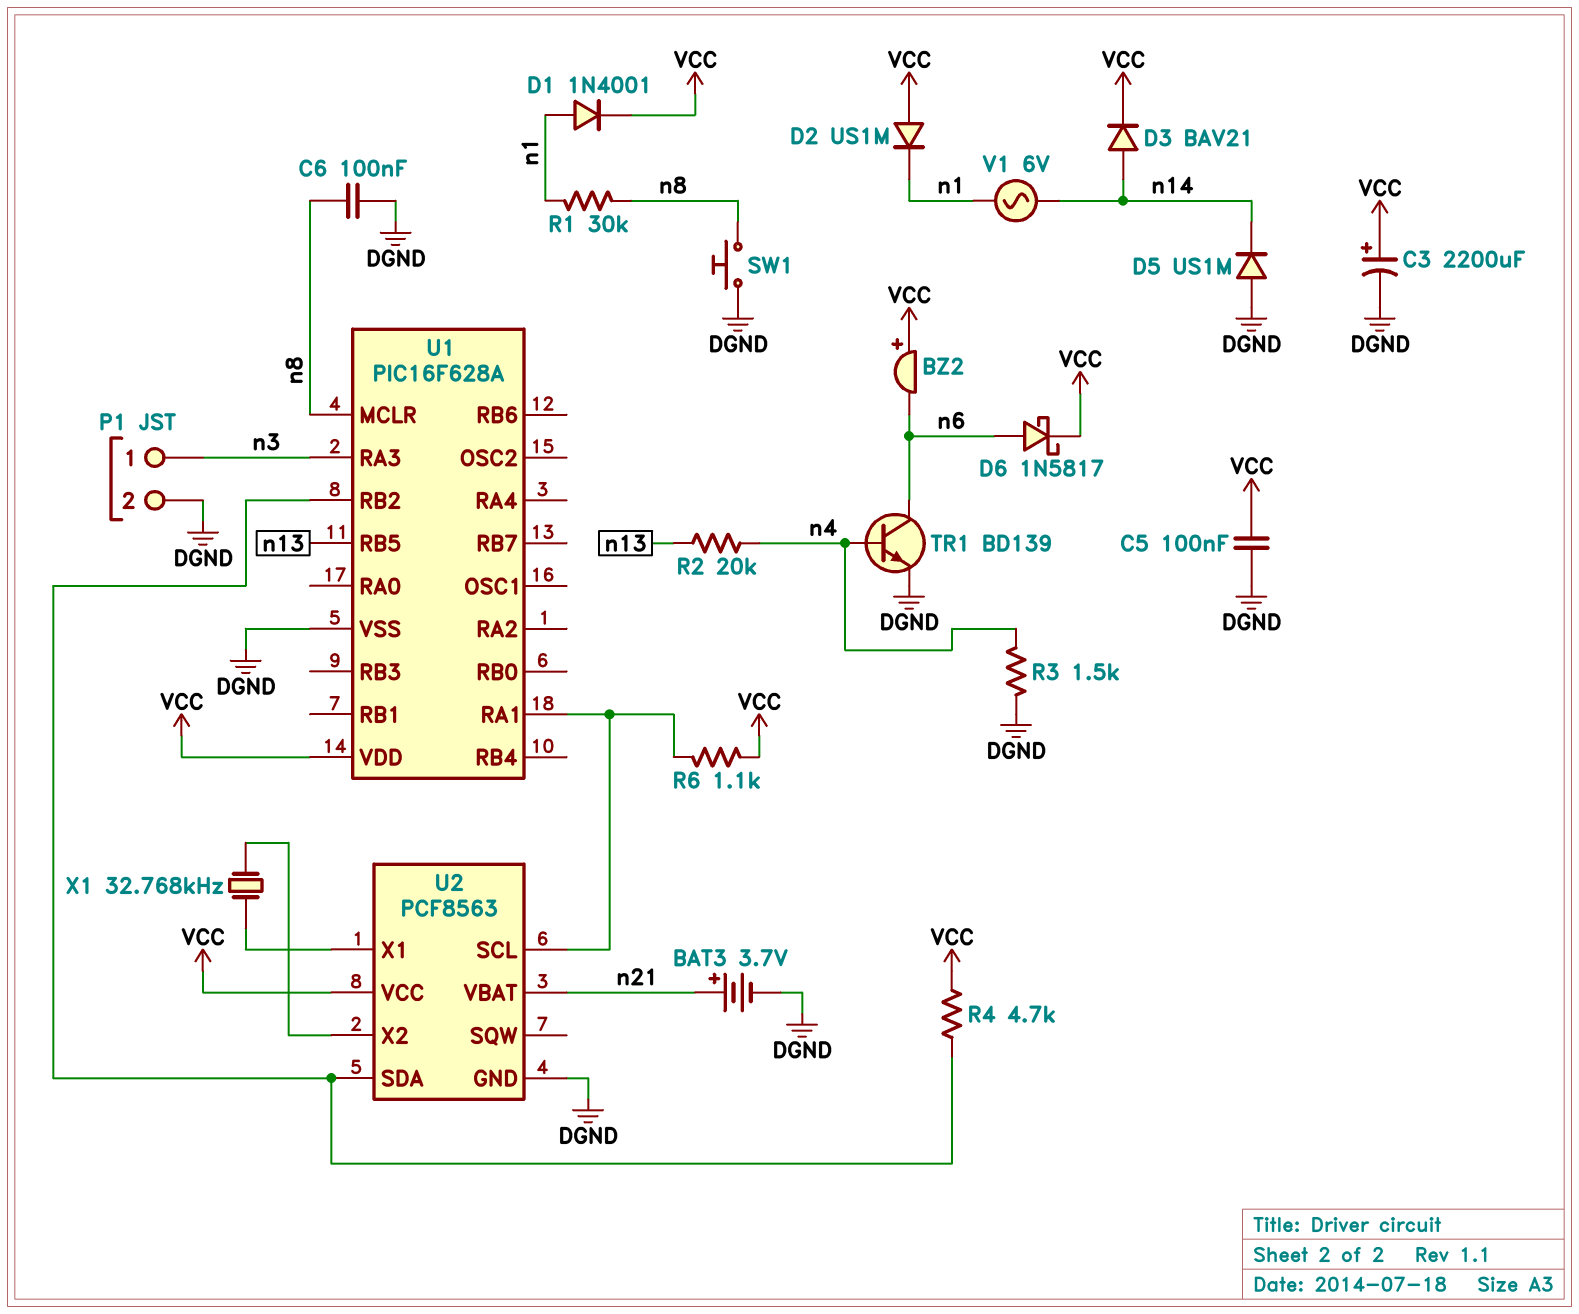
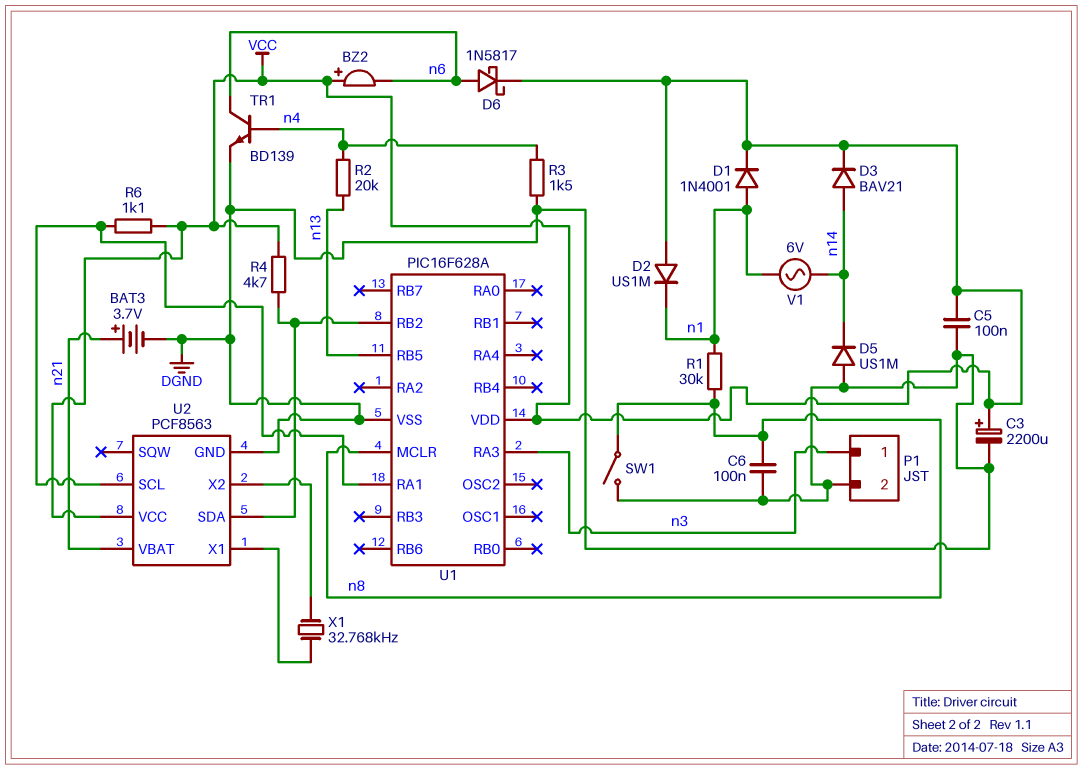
SW1: button (DGND, n8) -> switch (DGND, n8)

